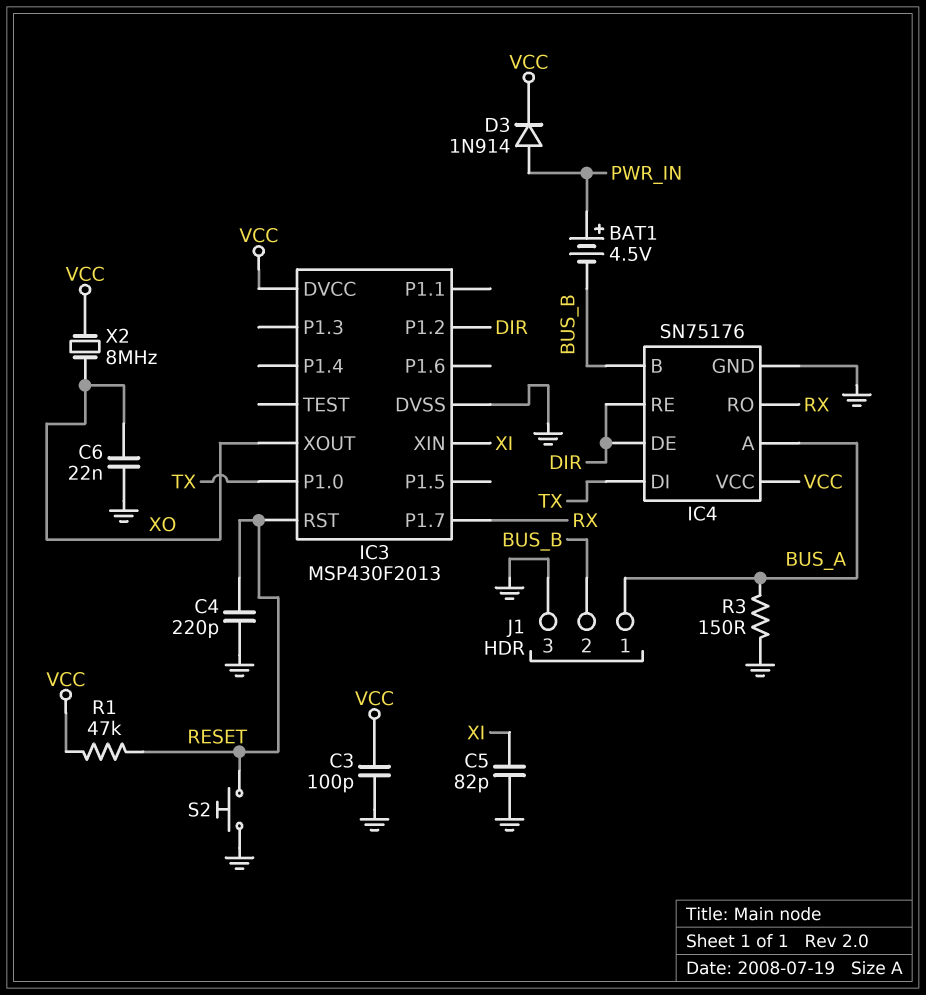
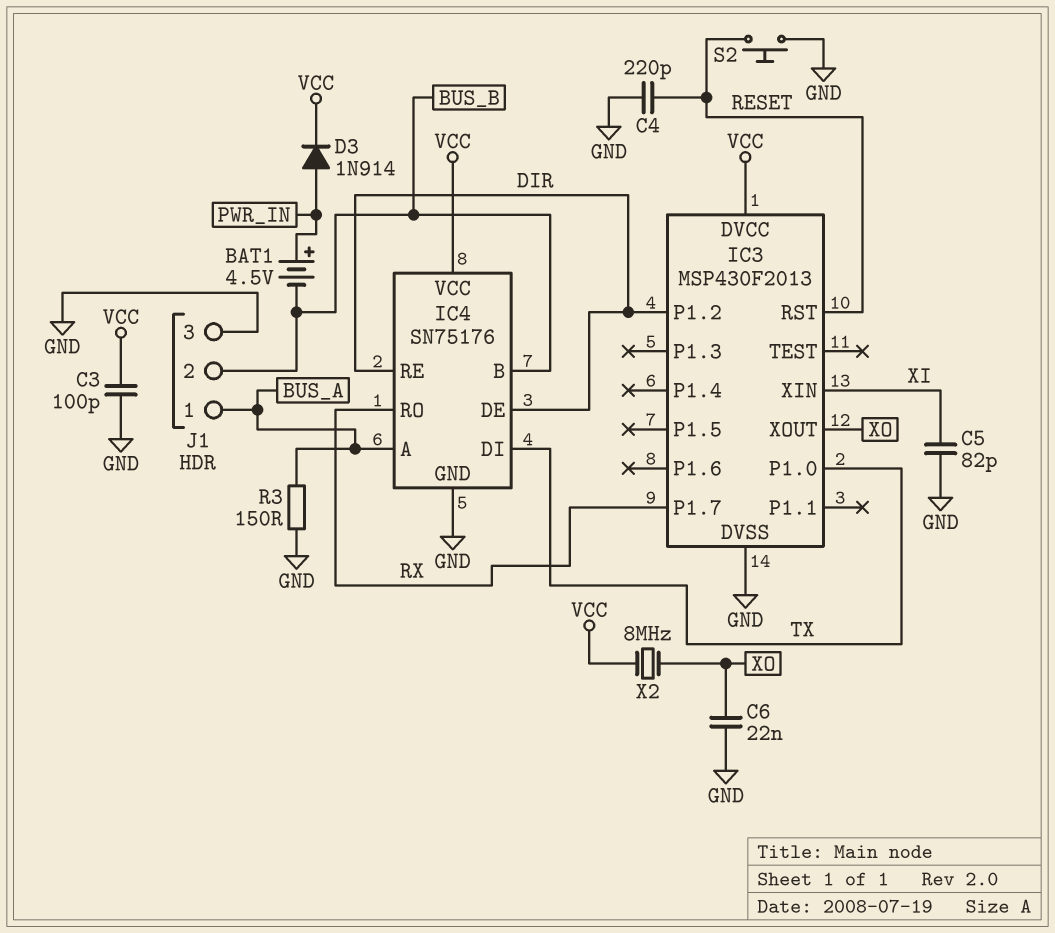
R1: 47k (RESET, VCC) -> none

